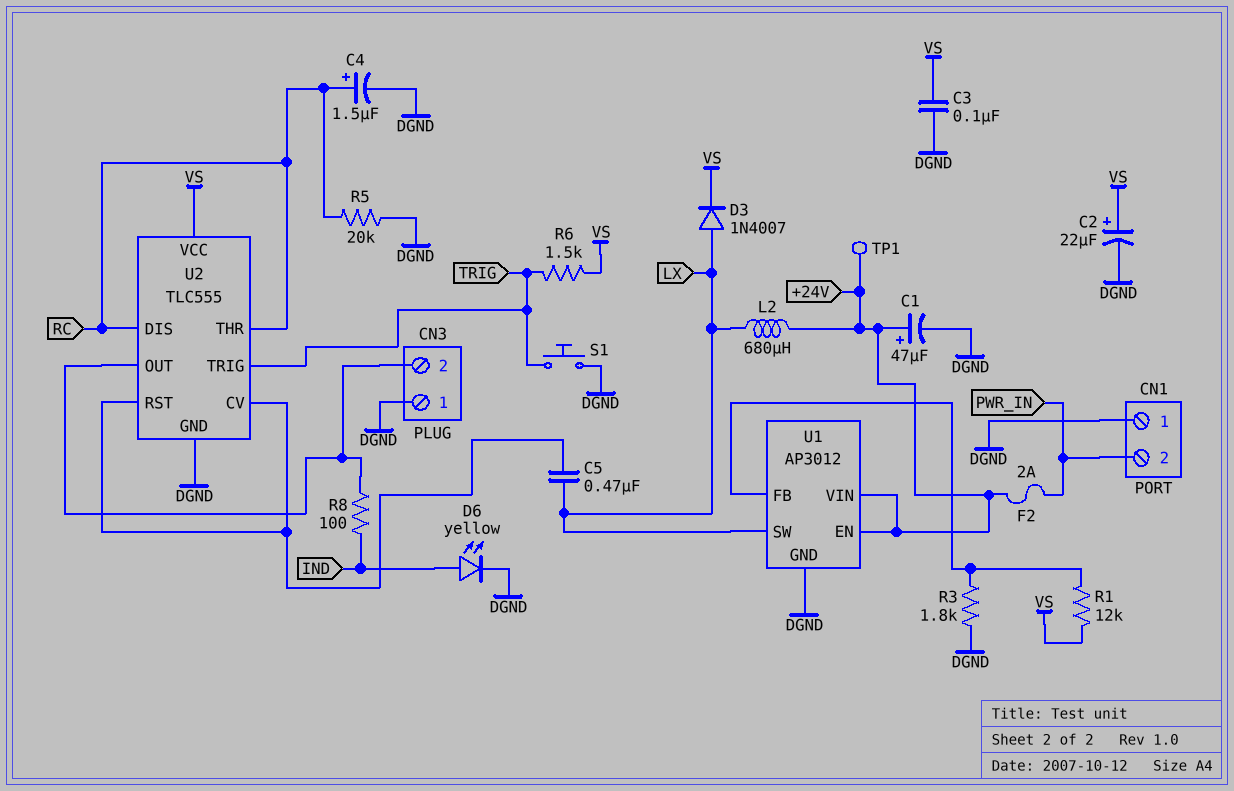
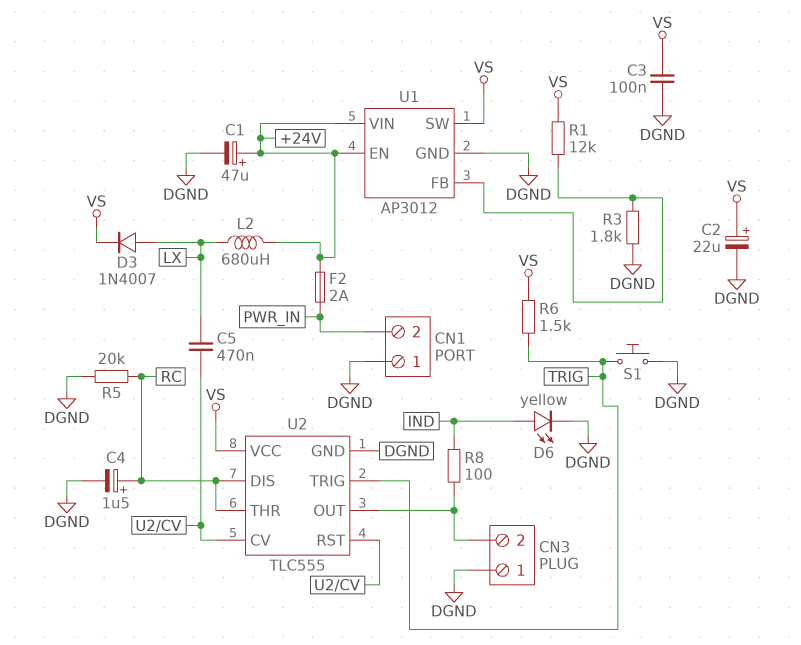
TP1: test point (+24V) -> none
U1 pin SW: LX -> VS

